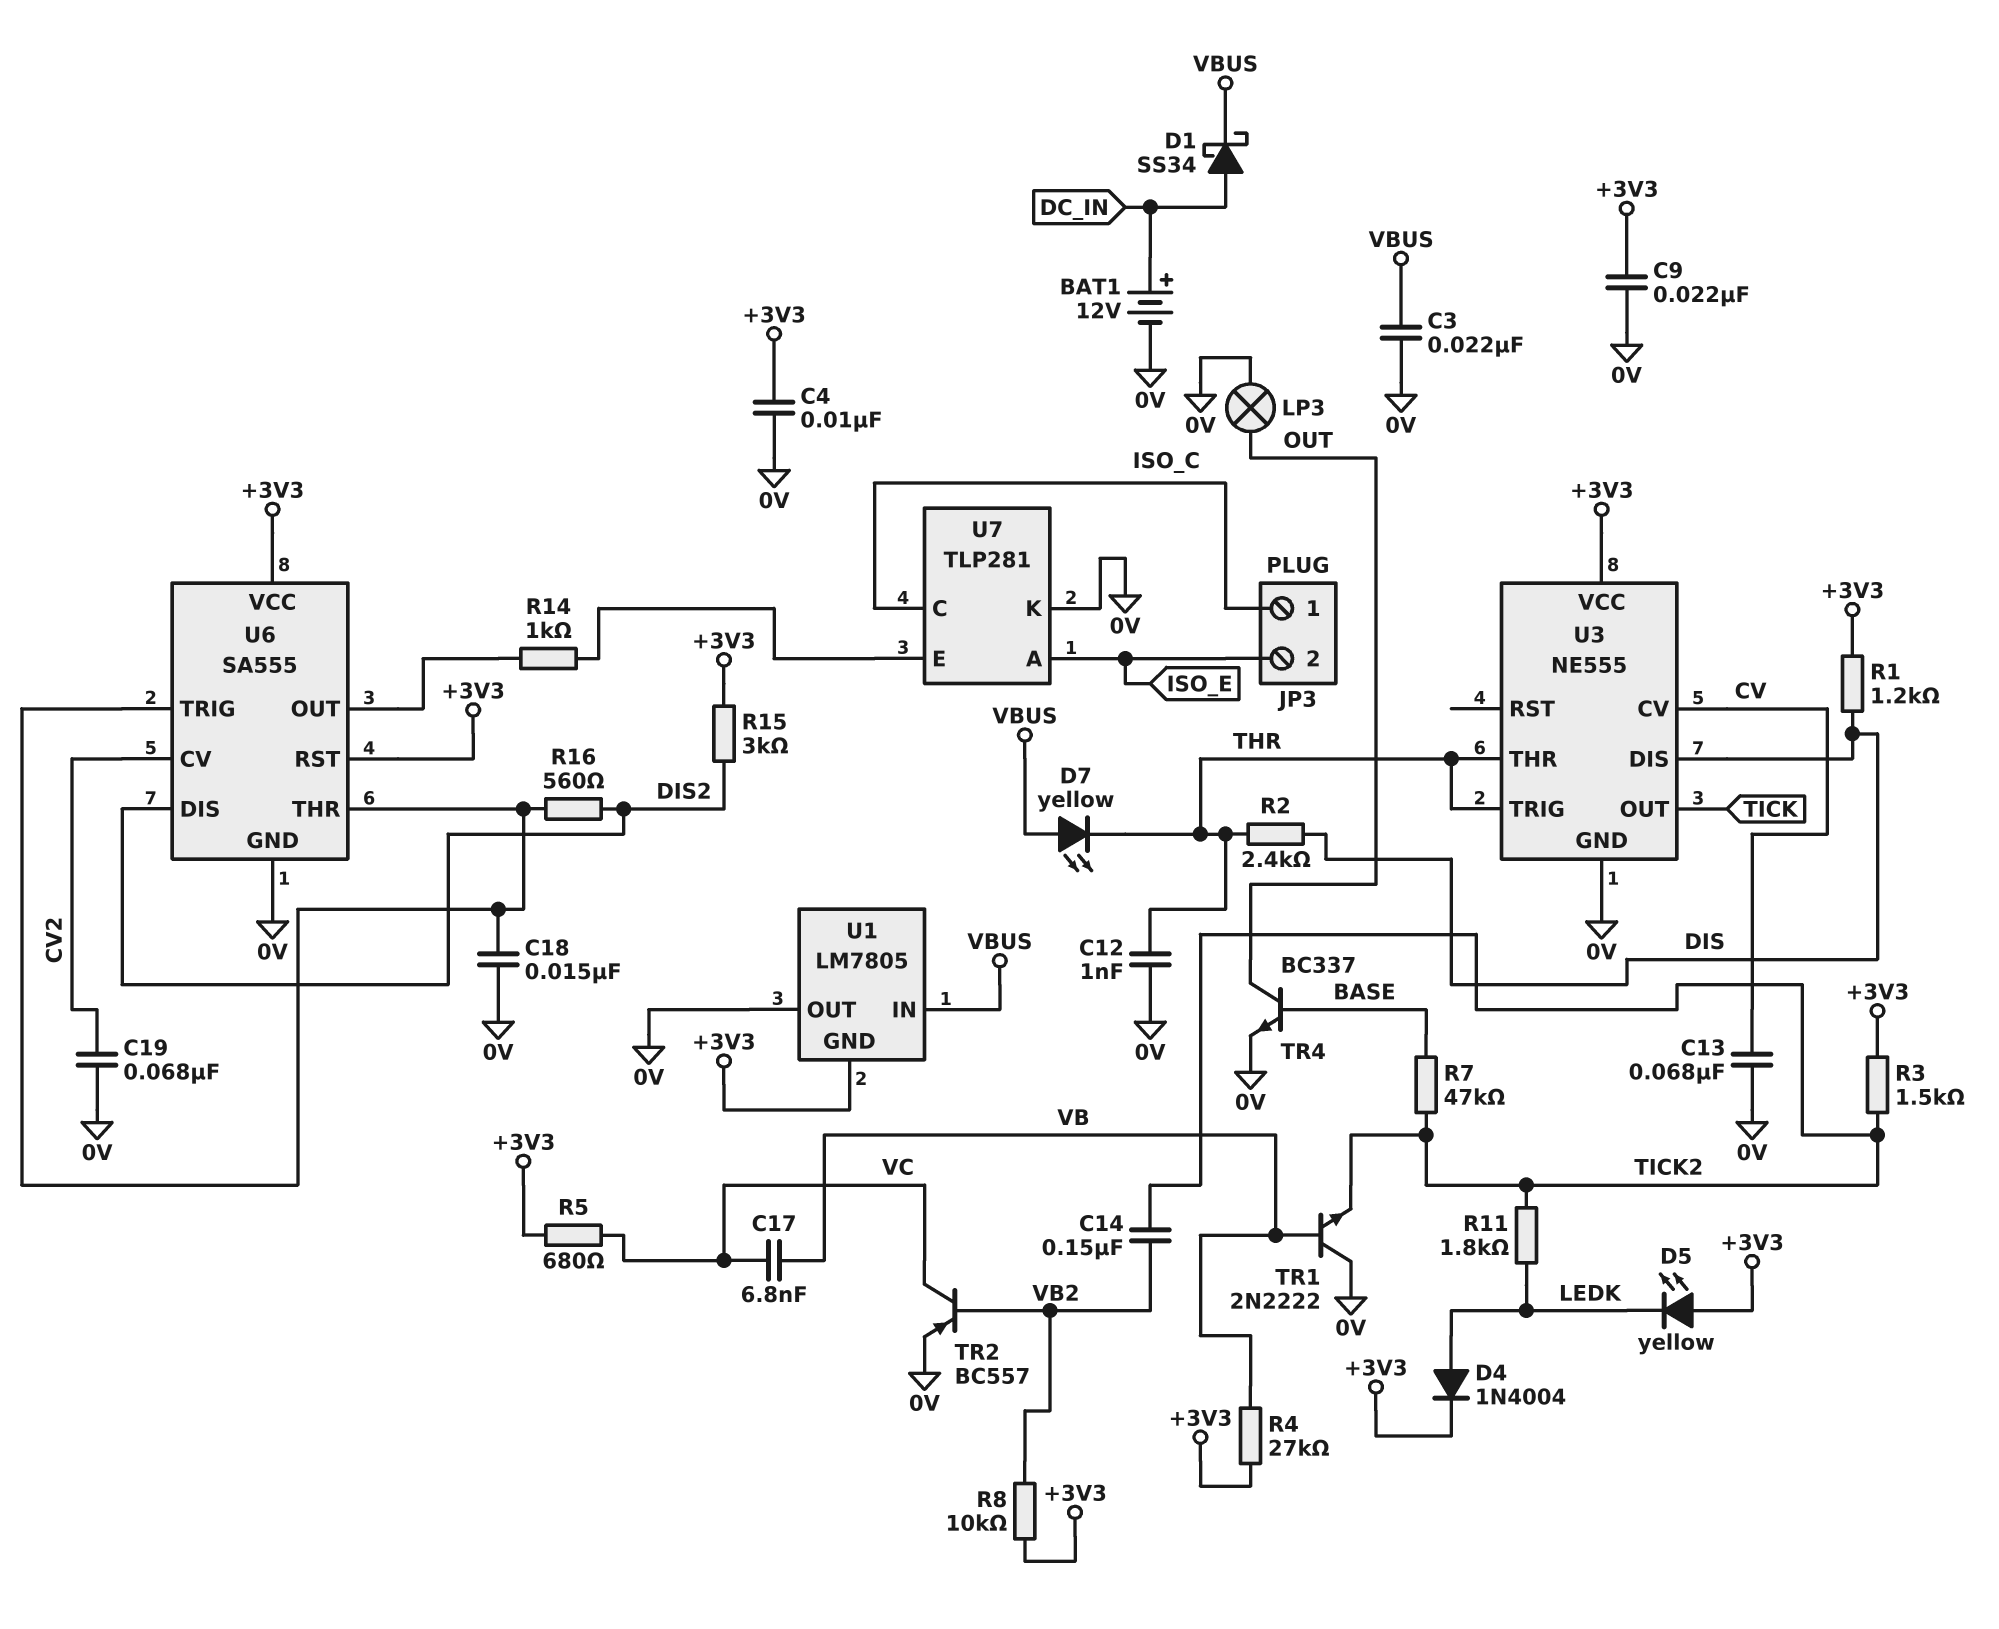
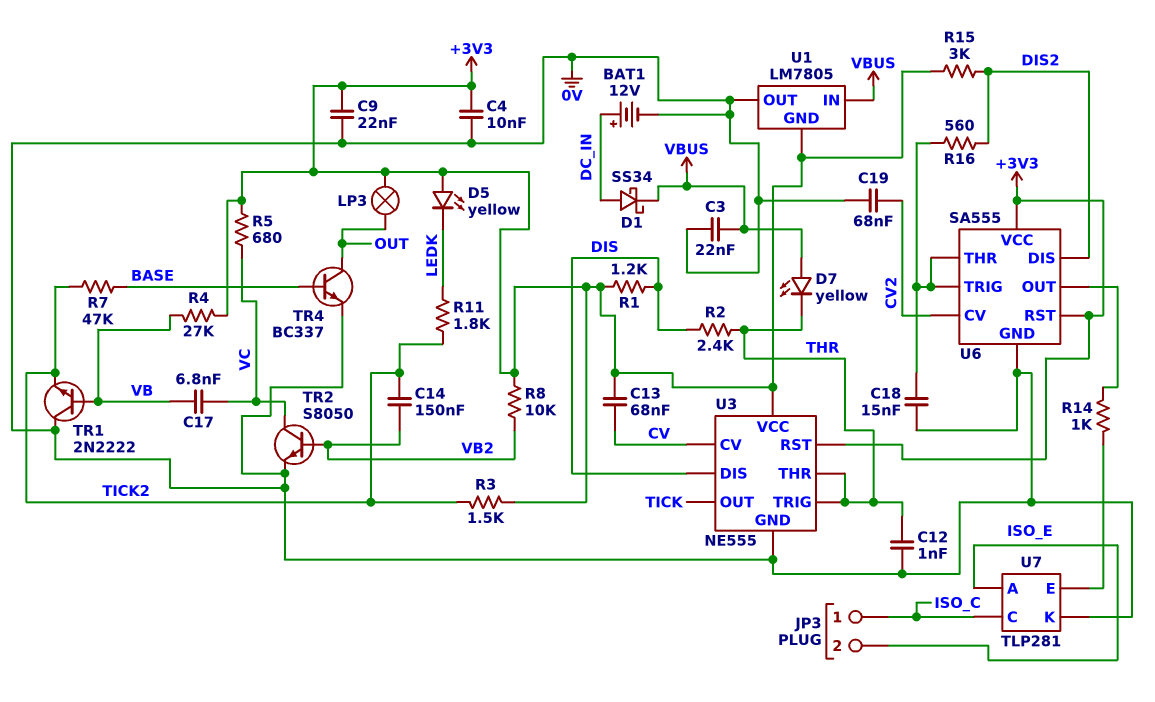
C13: 68nF (0V, CV) -> 68nF (+3V3, CV)
D4: diode 1N4004 (A LEDK, K +3V3) -> none
LP3: lamp (0V, OUT) -> lamp (+3V3, OUT)
TR2: PNP BC557 (B VB2, C VC, E 0V) -> NPN S8050 (B VB2, C VC, E 0V)
U3 pin RST: none -> +3V3

